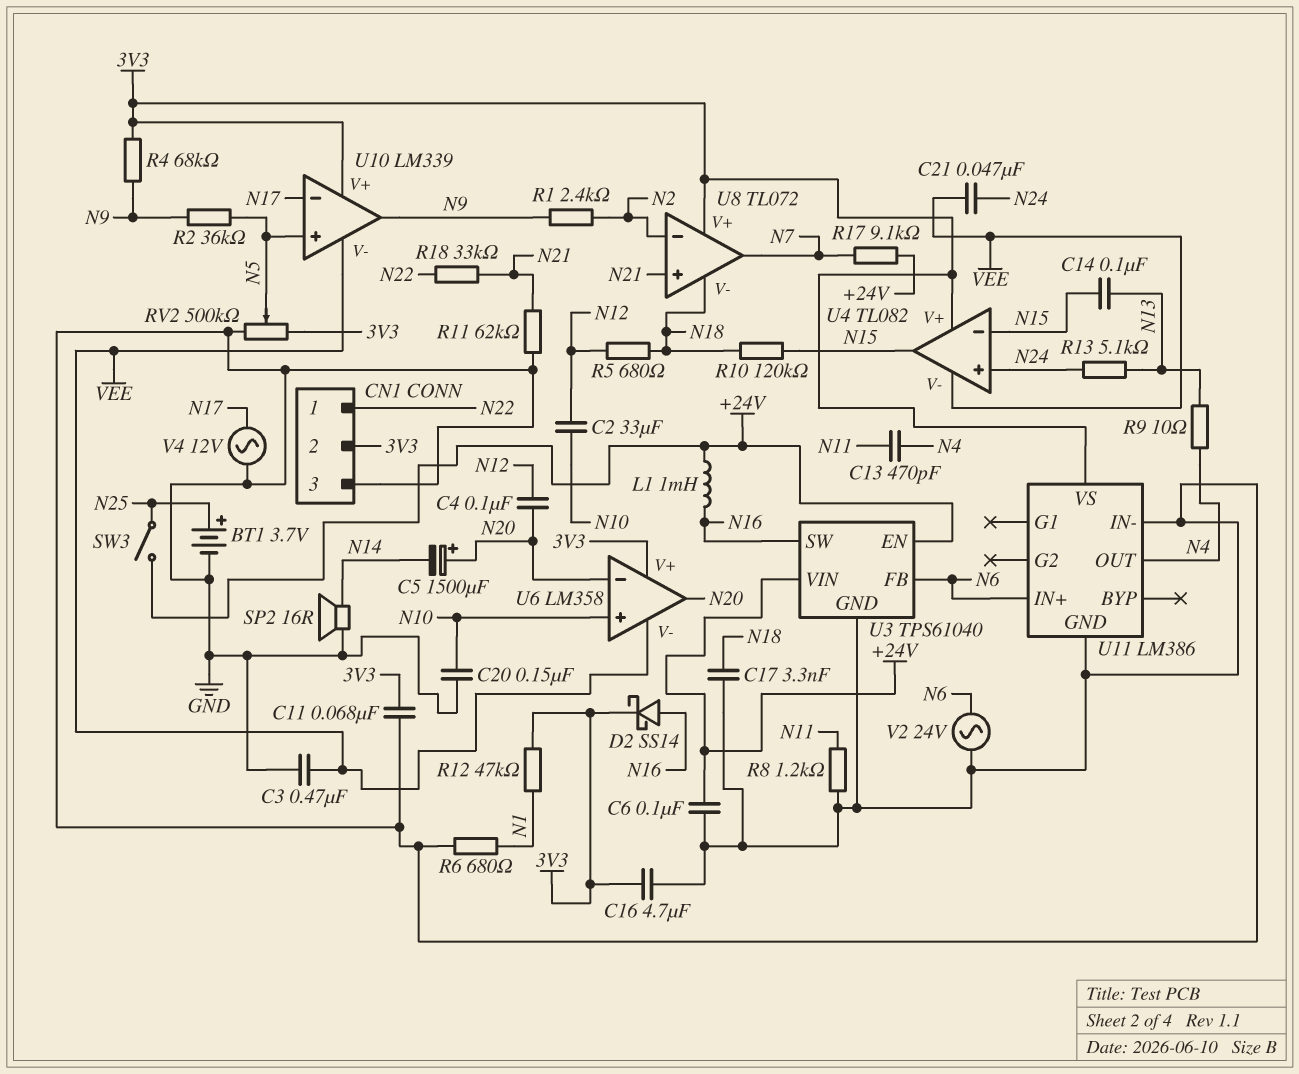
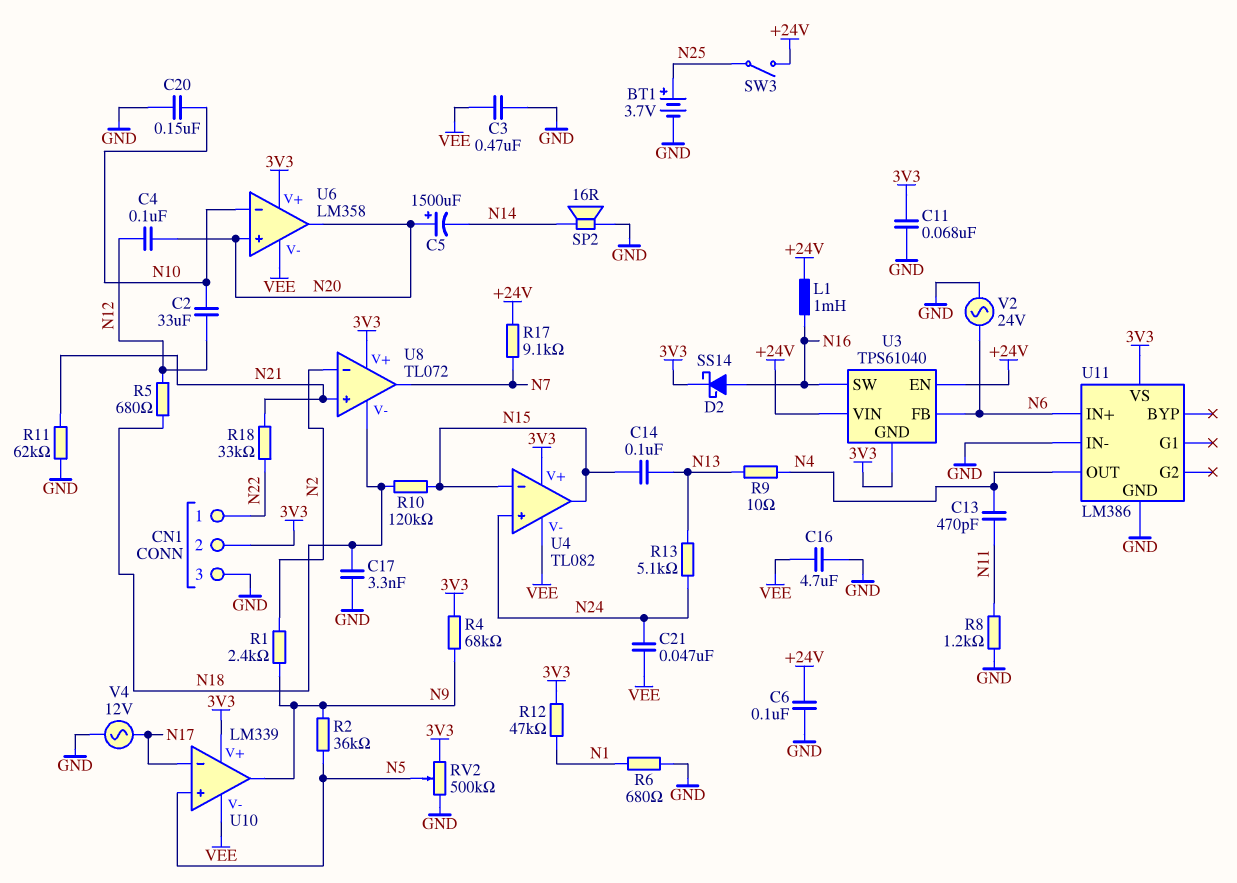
C16: 4.7uF (3V3, GND) -> 4.7uF (GND, VEE)
U3 pin GND: GND -> 3V3
U6 pin in+: N10 -> N20
U6 pin in-: N20 -> N10

